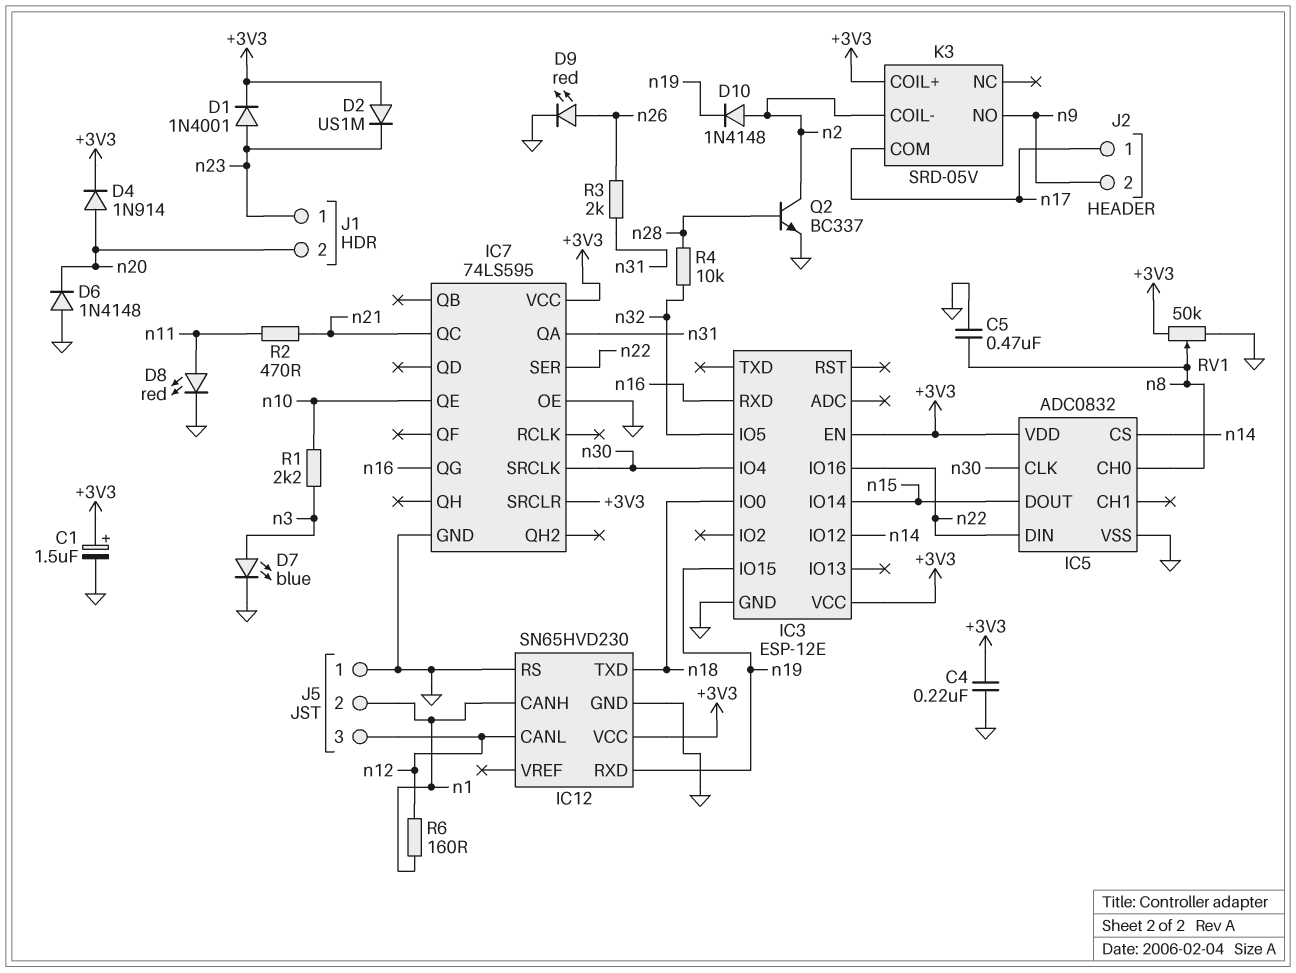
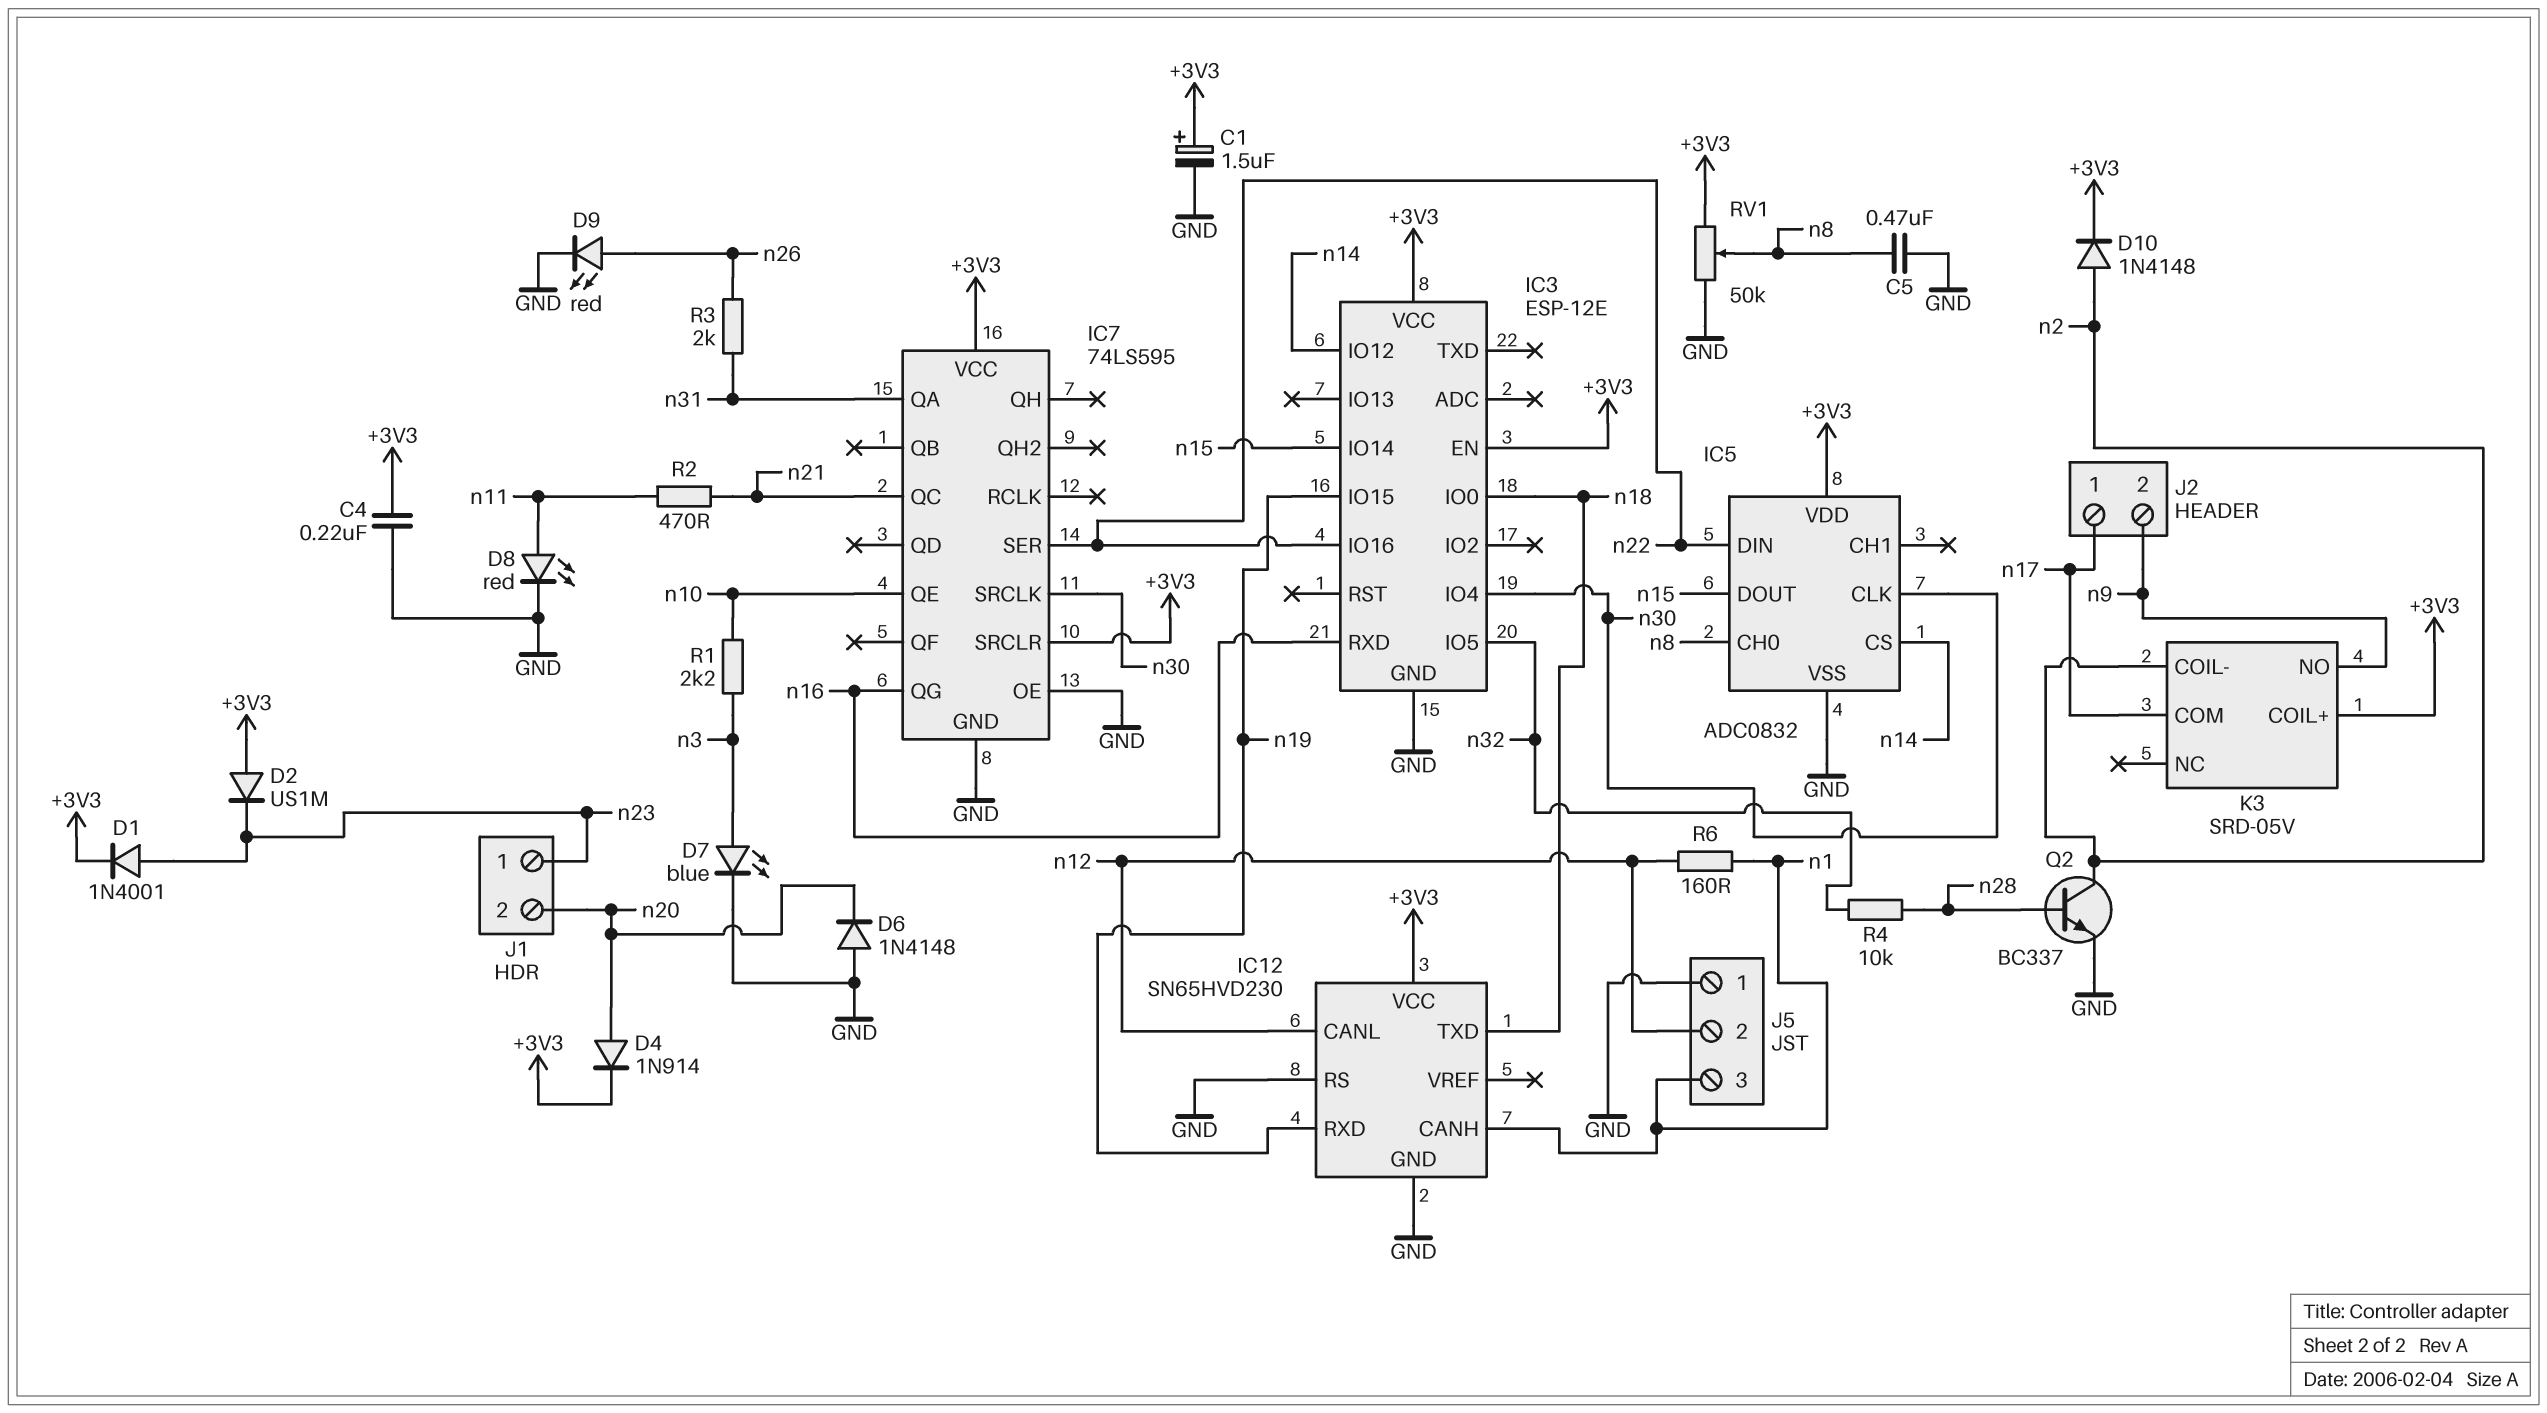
D10: diode 1N4148 (A n2, K n19) -> diode 1N4148 (A n2, K +3V3)
J5 pin 2: n1 -> n12
J5 pin 3: n12 -> n1

